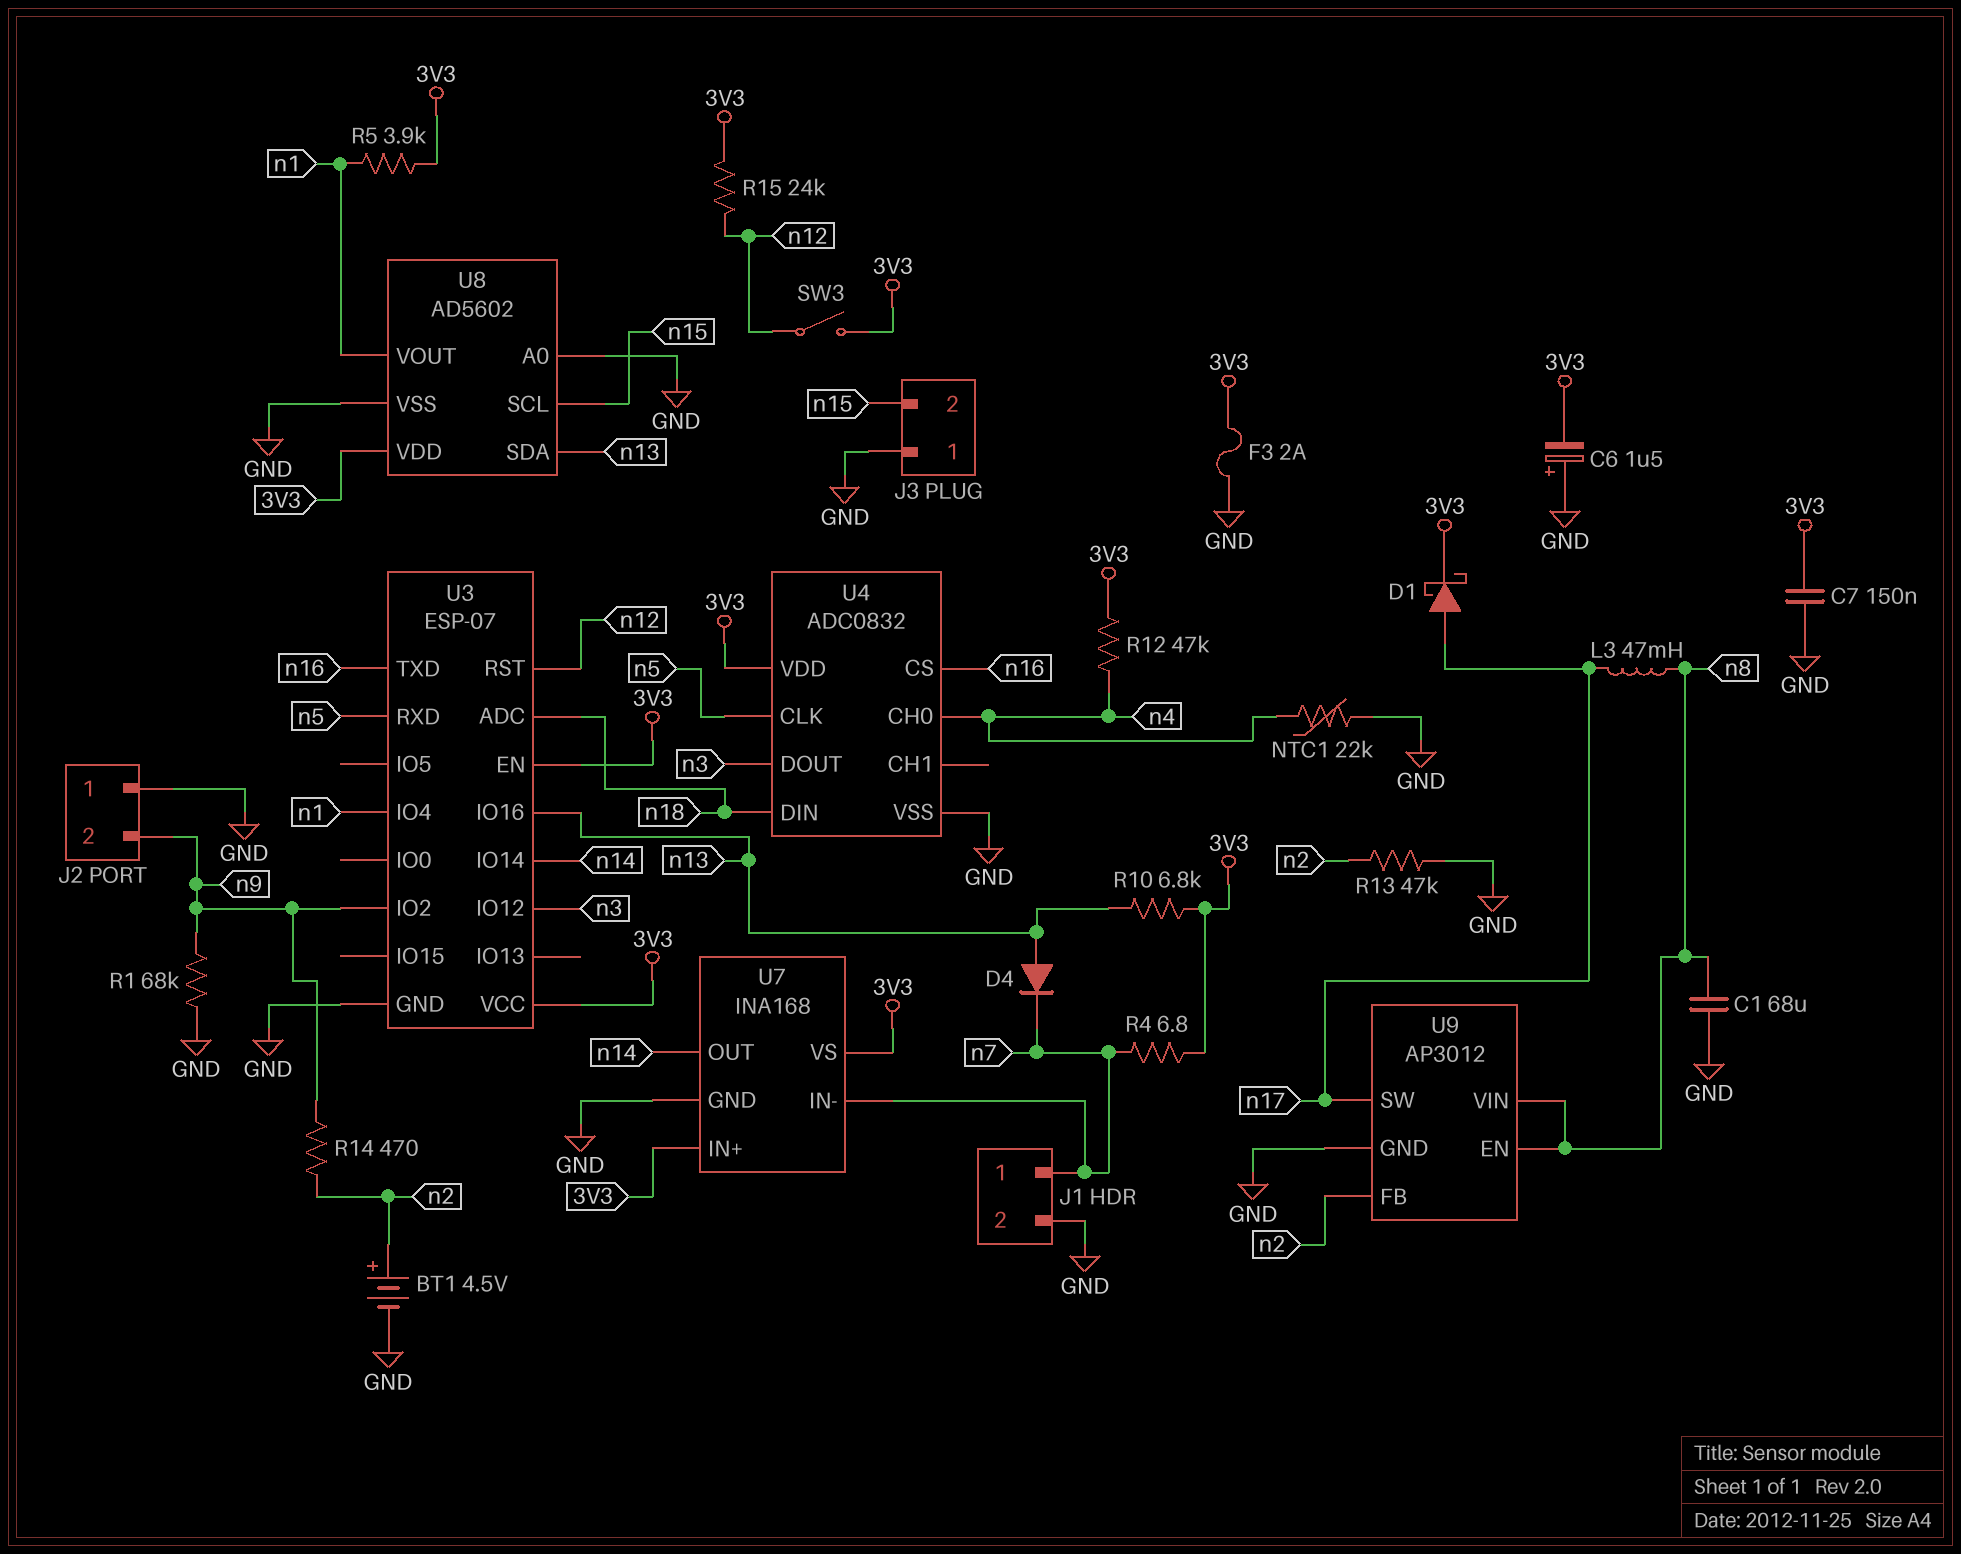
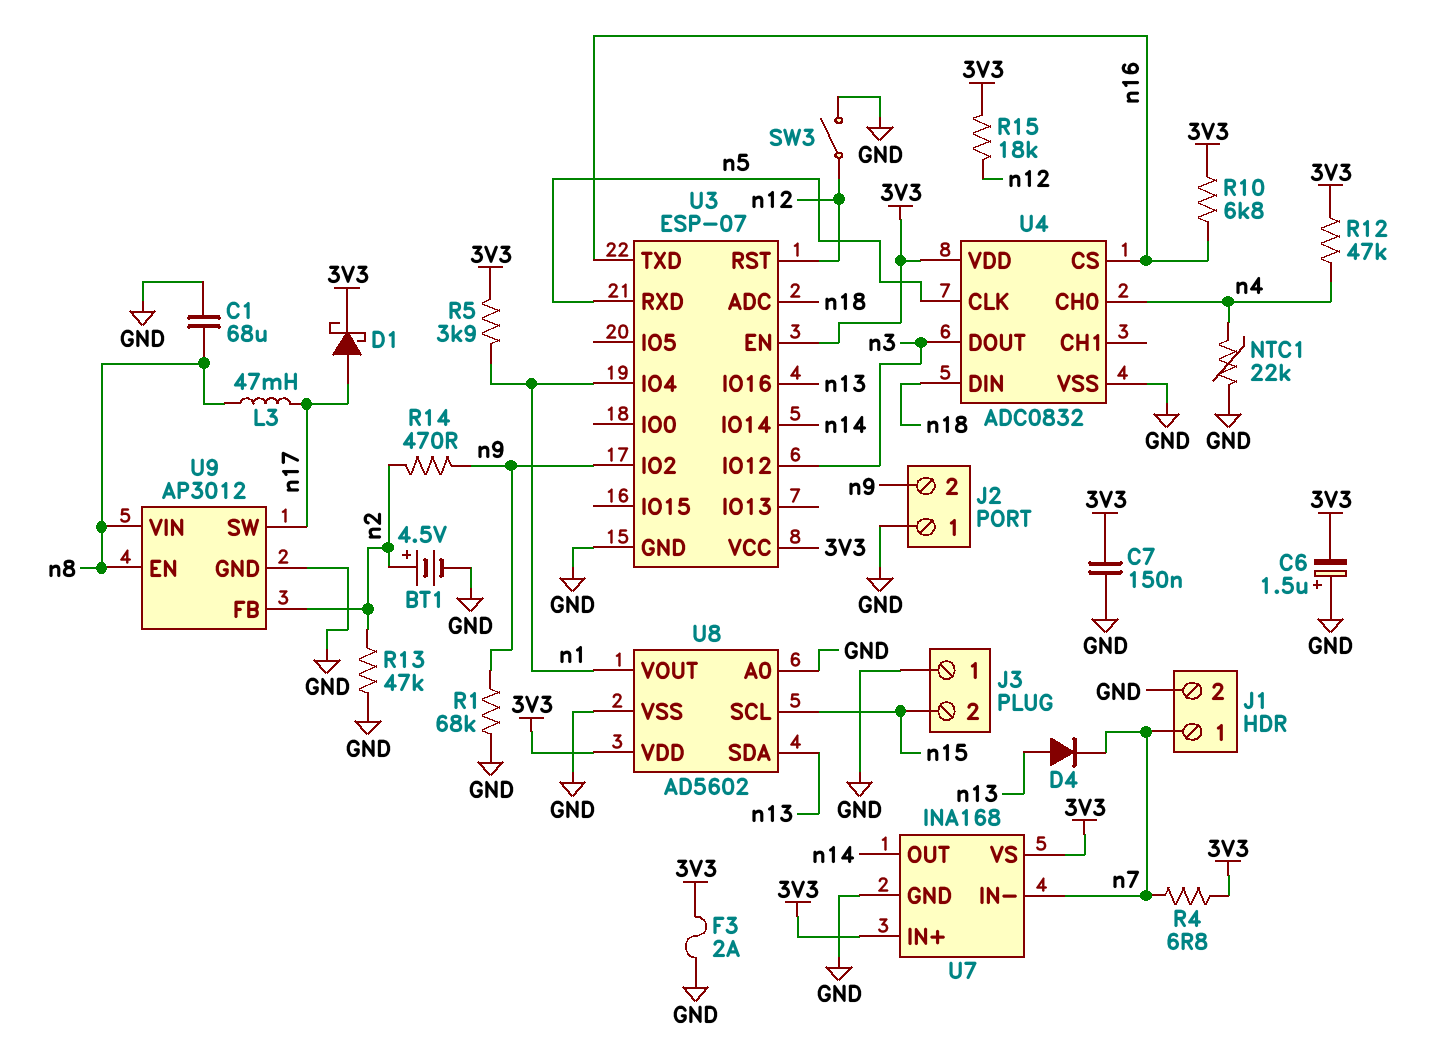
R10: 6.8k (3V3, n13) -> 6.8k (3V3, n16)
R15: 24k (3V3, n12) -> 18k (3V3, n12)
SW3: switch (3V3, n12) -> switch (GND, n12)

